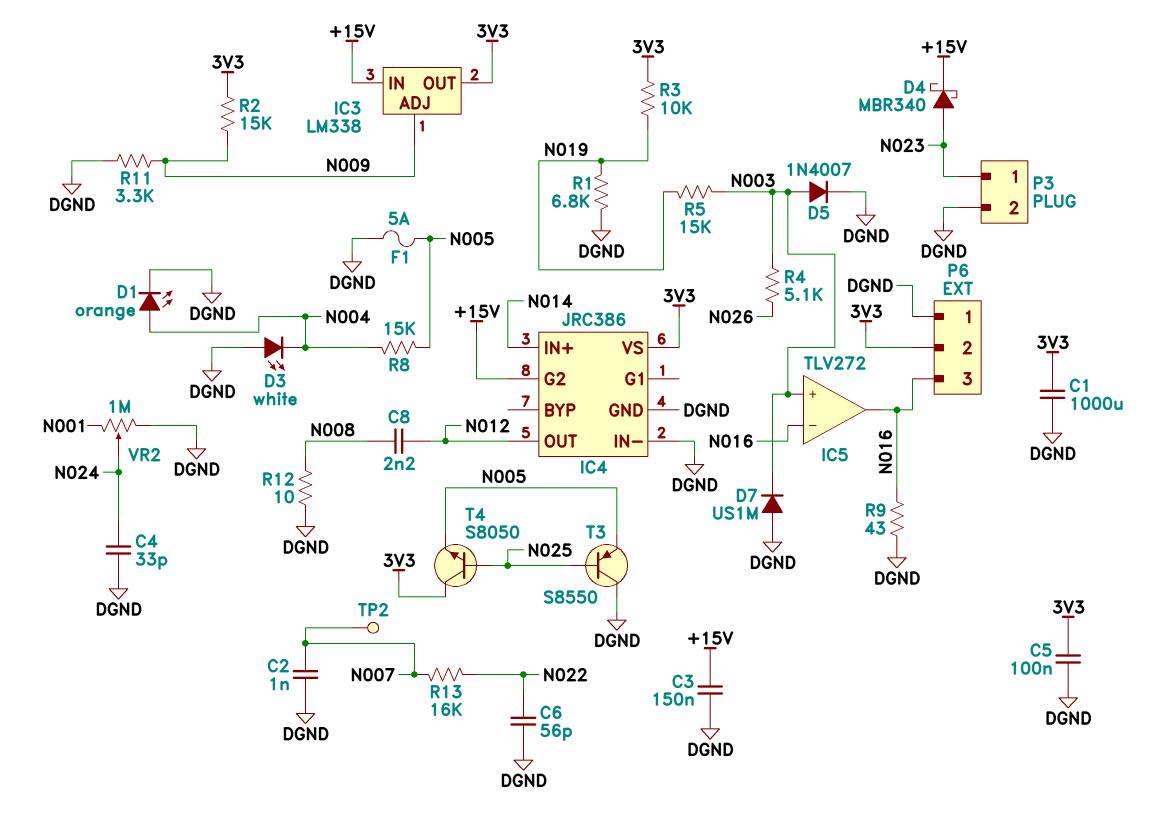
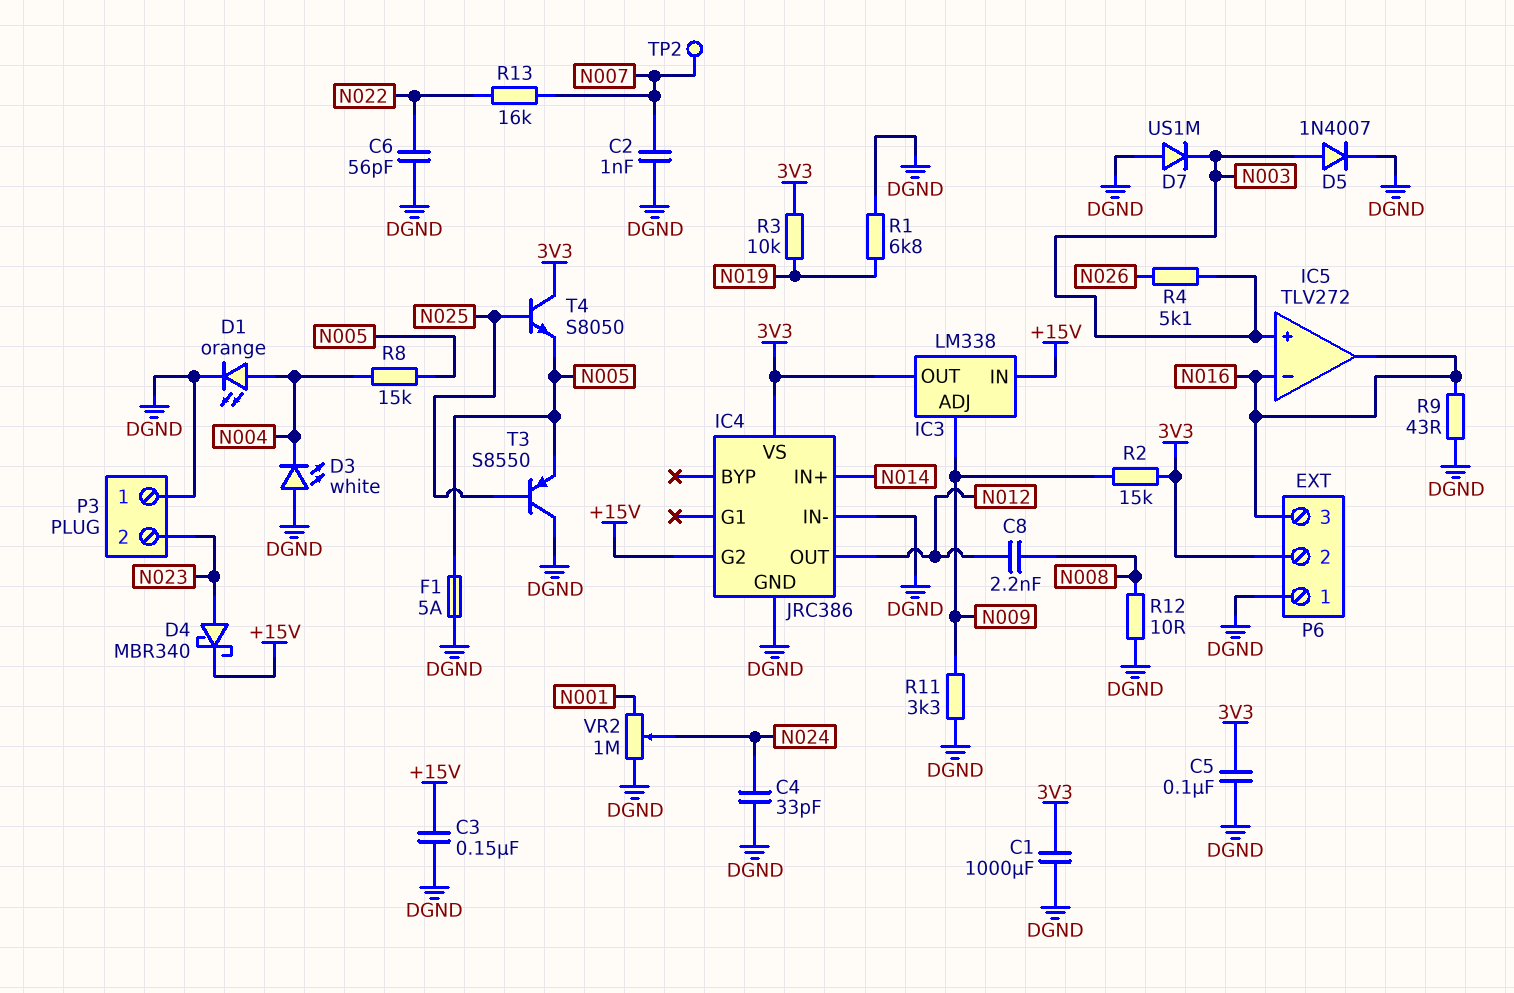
P3 pin 1: N023 -> DGND
P3 pin 2: DGND -> N023
R5: 15k (N003, N019) -> none

